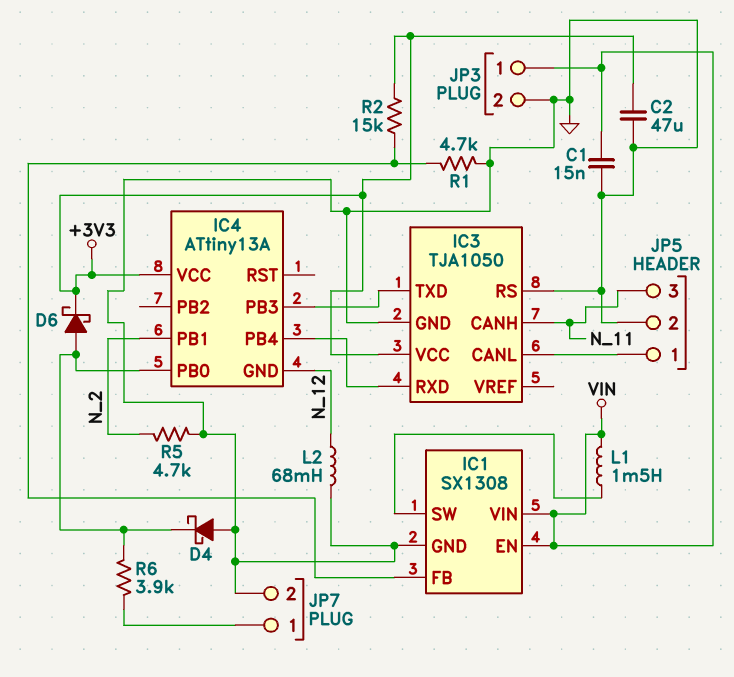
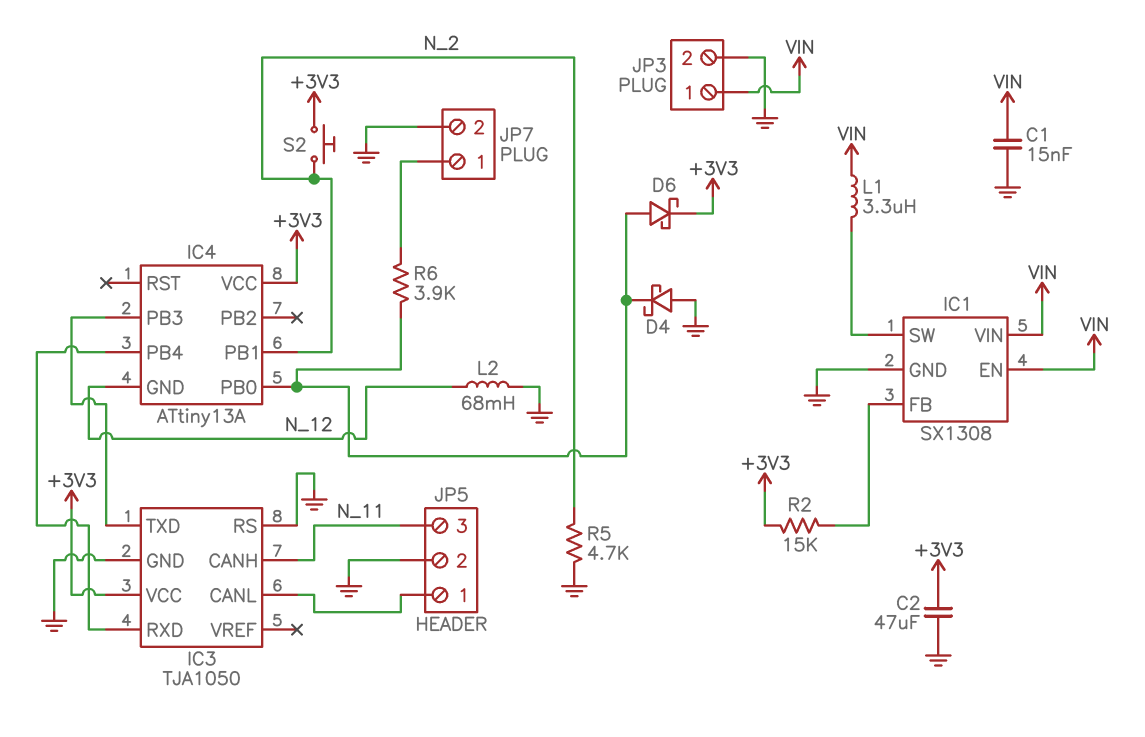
L1: 1.5mH (IC1/SW, VIN) -> 3.3uH (IC1/SW, VIN)
R1: 4.7k (GND, IC1/FB) -> none
S2: none -> button (+3V3, N_2)

